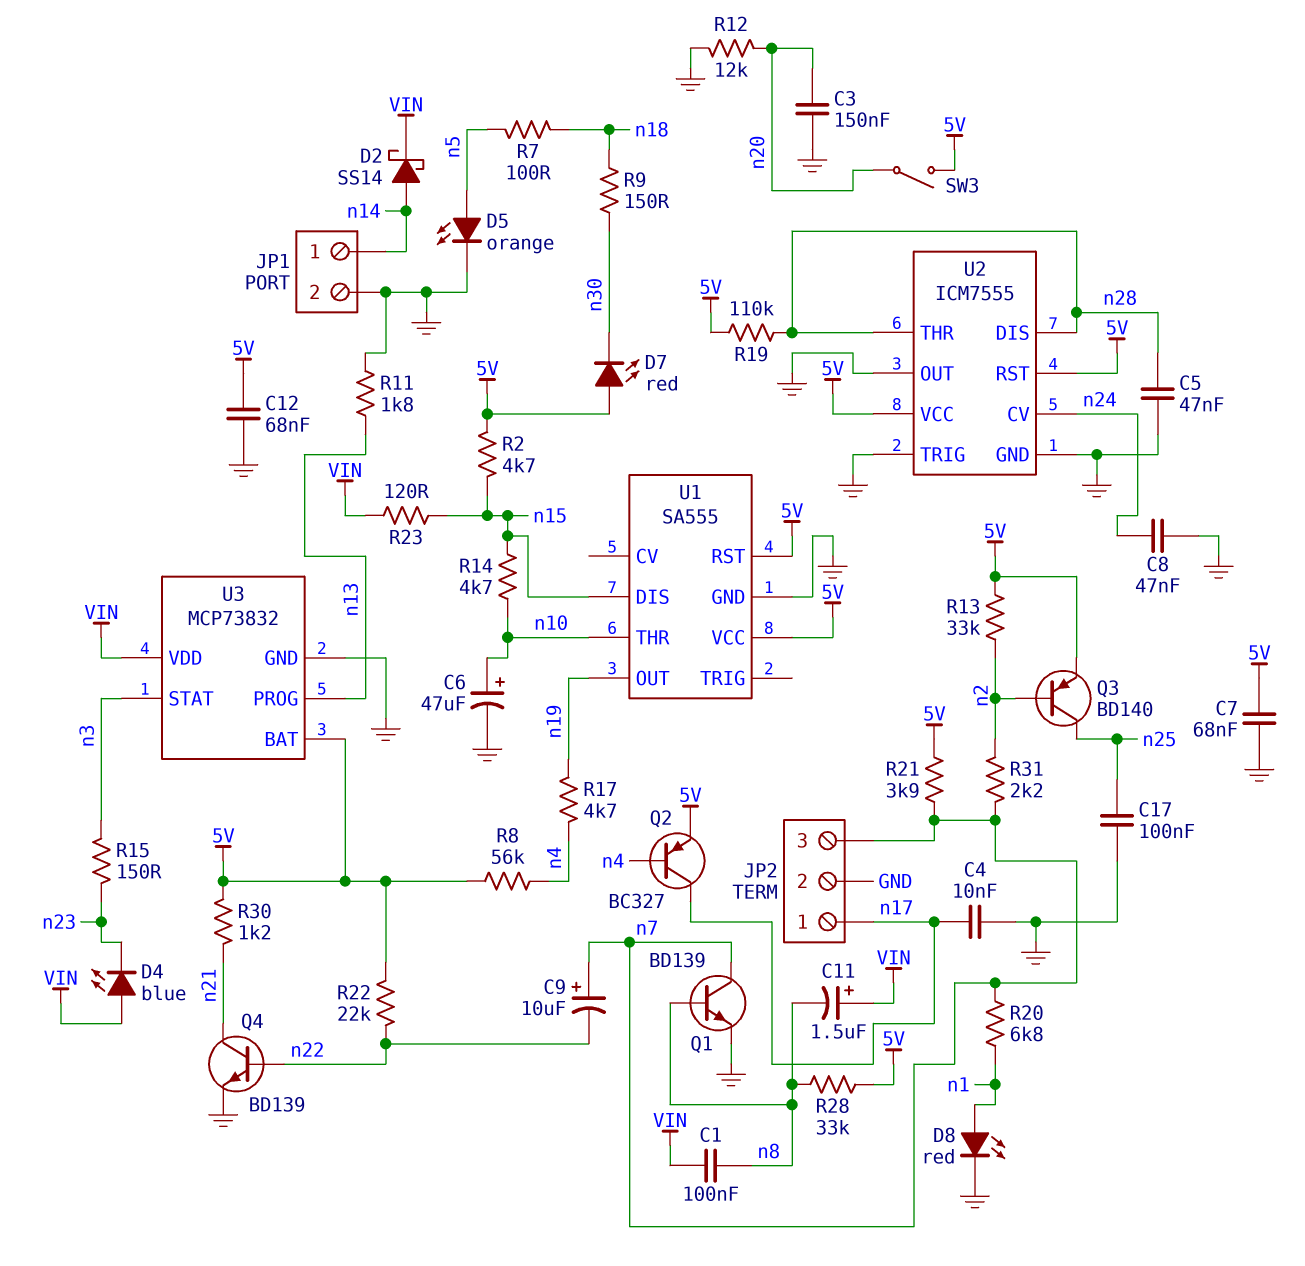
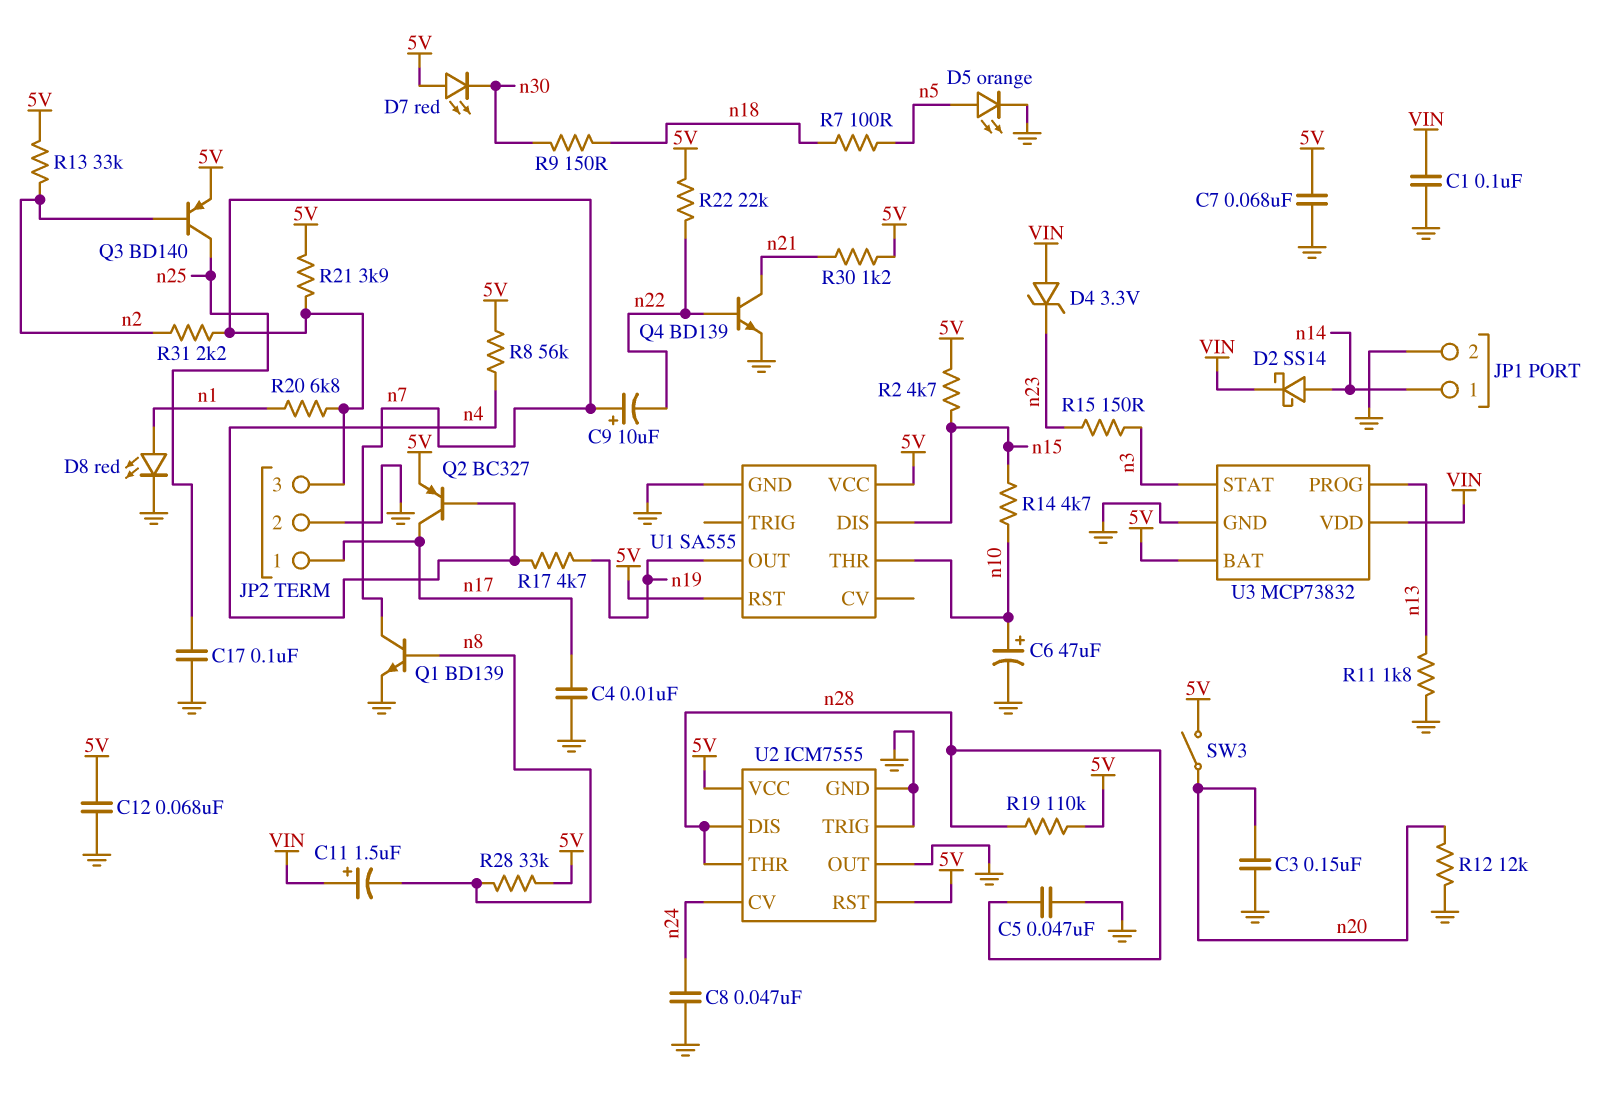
C1: 100nF (VIN, n8) -> 100nF (GND, VIN)
D4: LED blue (A VIN, K n23) -> zener 3.3V (A VIN, K n23)
R23: 120 (VIN, n15) -> none

